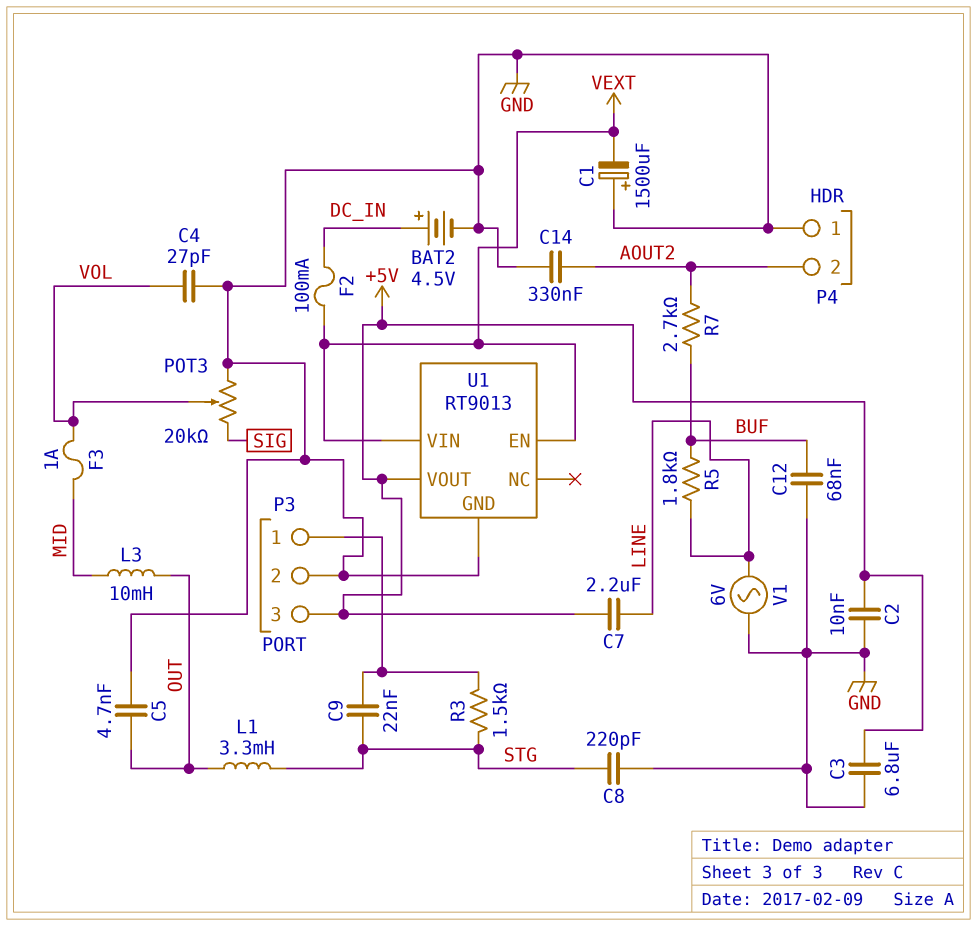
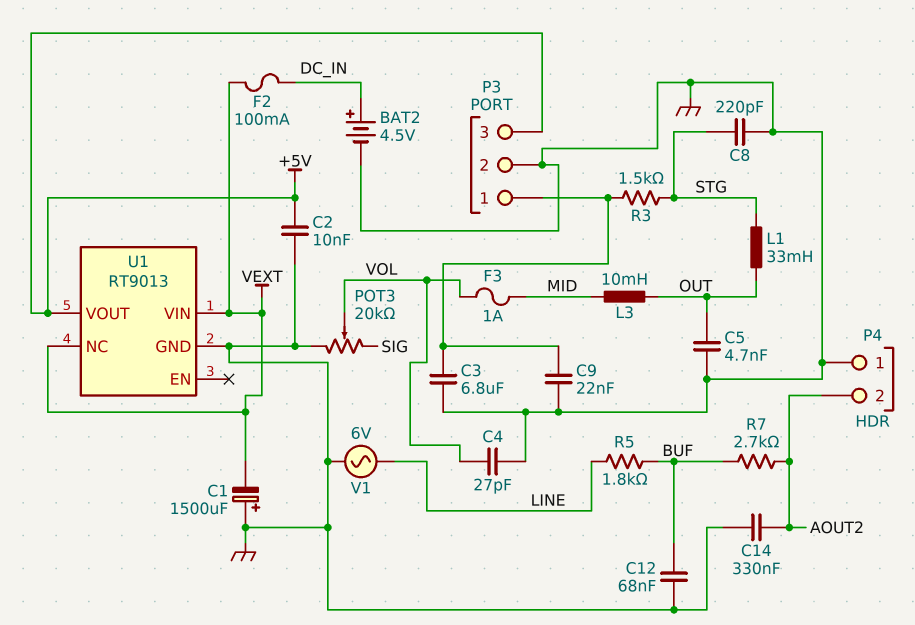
C3: 6.8uF (+5V, GND) -> 6.8uF (GND, P3/1)
C7: 2.2uF (+5V, LINE) -> none
C9: 22nF (P3/1, STG) -> 22nF (GND, P3/1)
L1: 3.3mH (OUT, STG) -> 33mH (OUT, STG)
U1 pin EN: VEXT -> none
U1 pin NC: none -> VEXT

